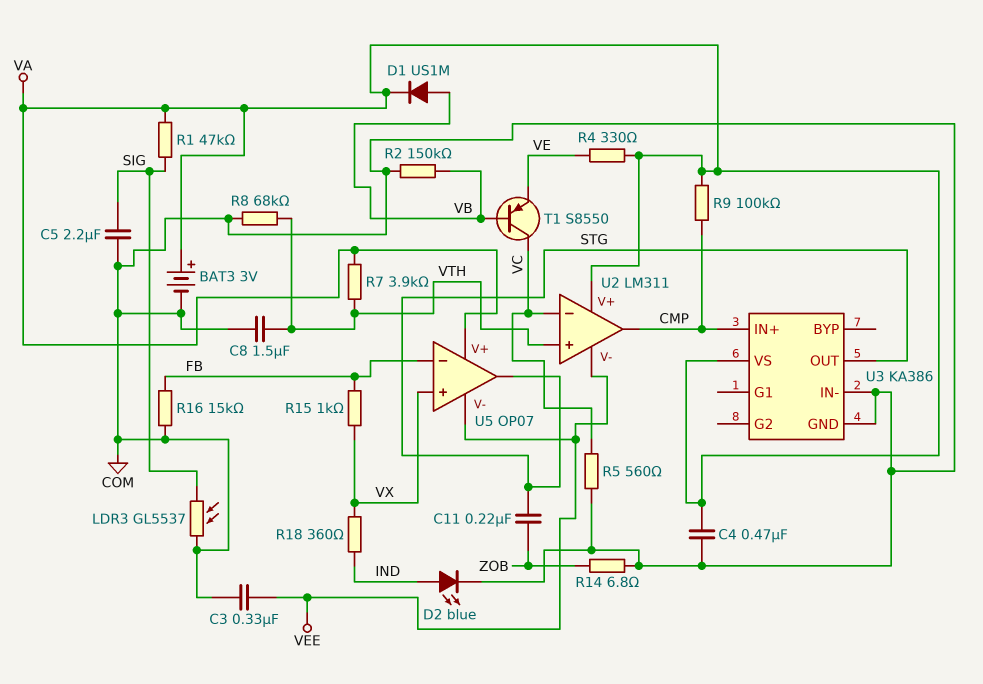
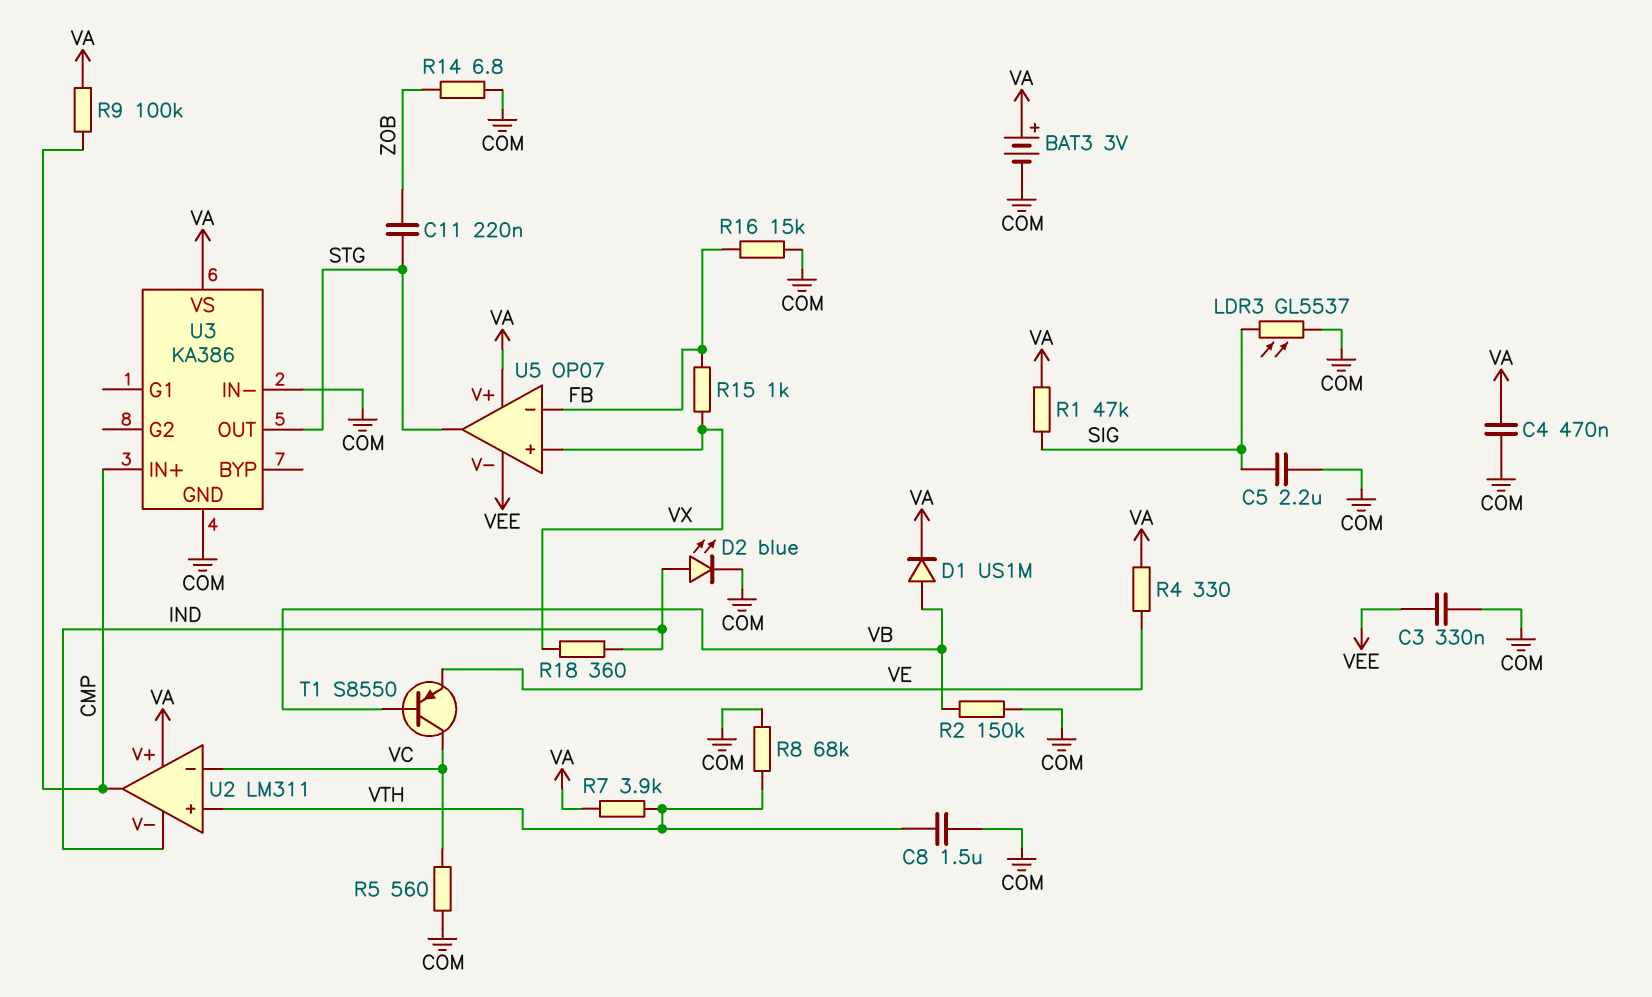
U2 pin V-: VEE -> IND

